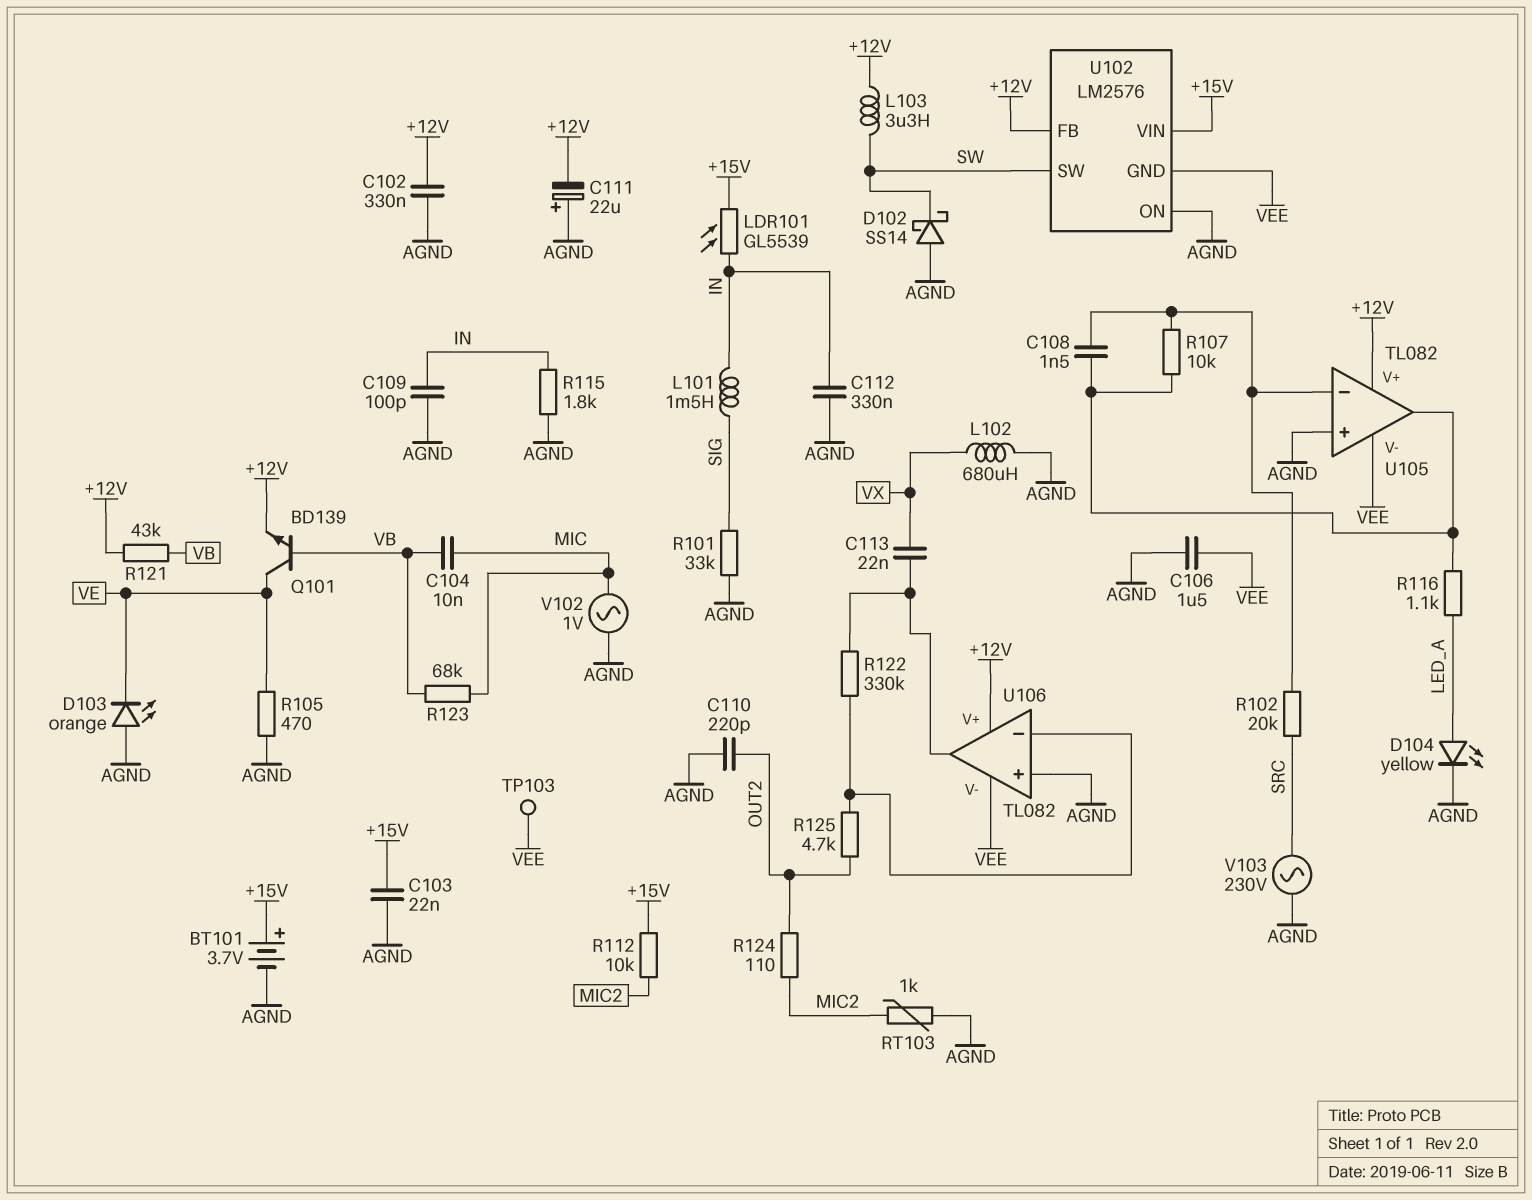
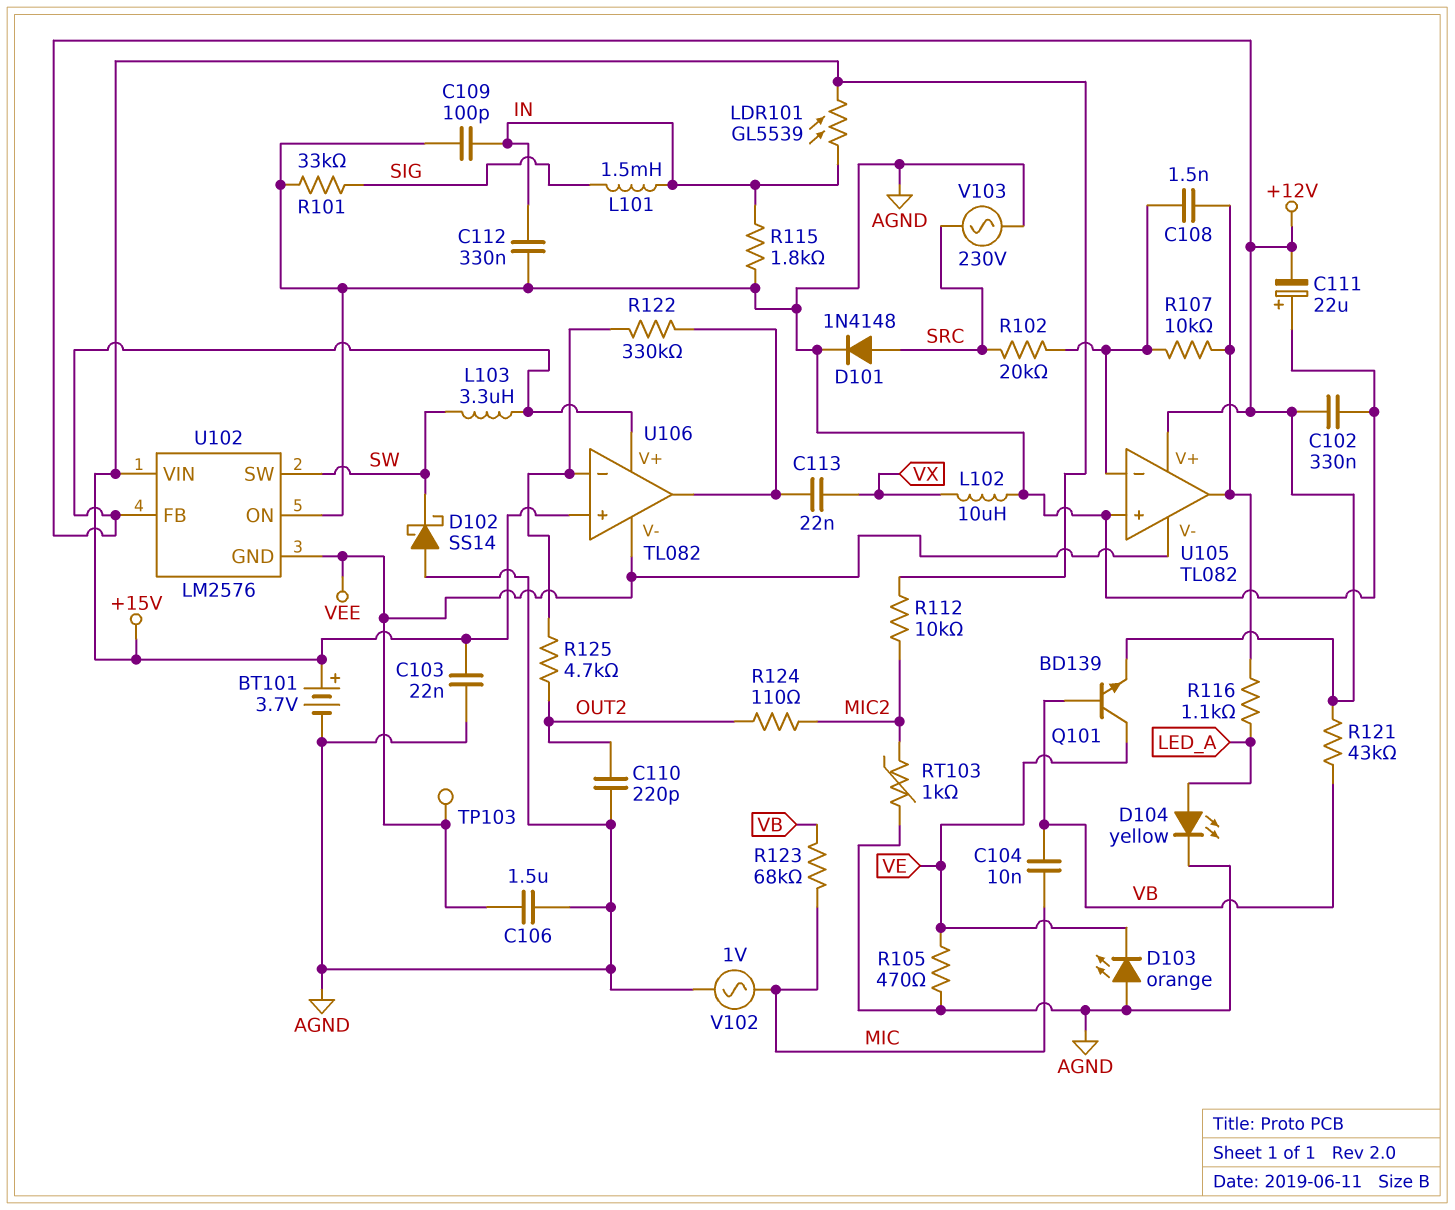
D101: none -> diode 1N4148 (A SRC, K AGND)
L102: 680uH (AGND, VX) -> 10uH (AGND, VX)
U106 pin in+: AGND -> +15V

